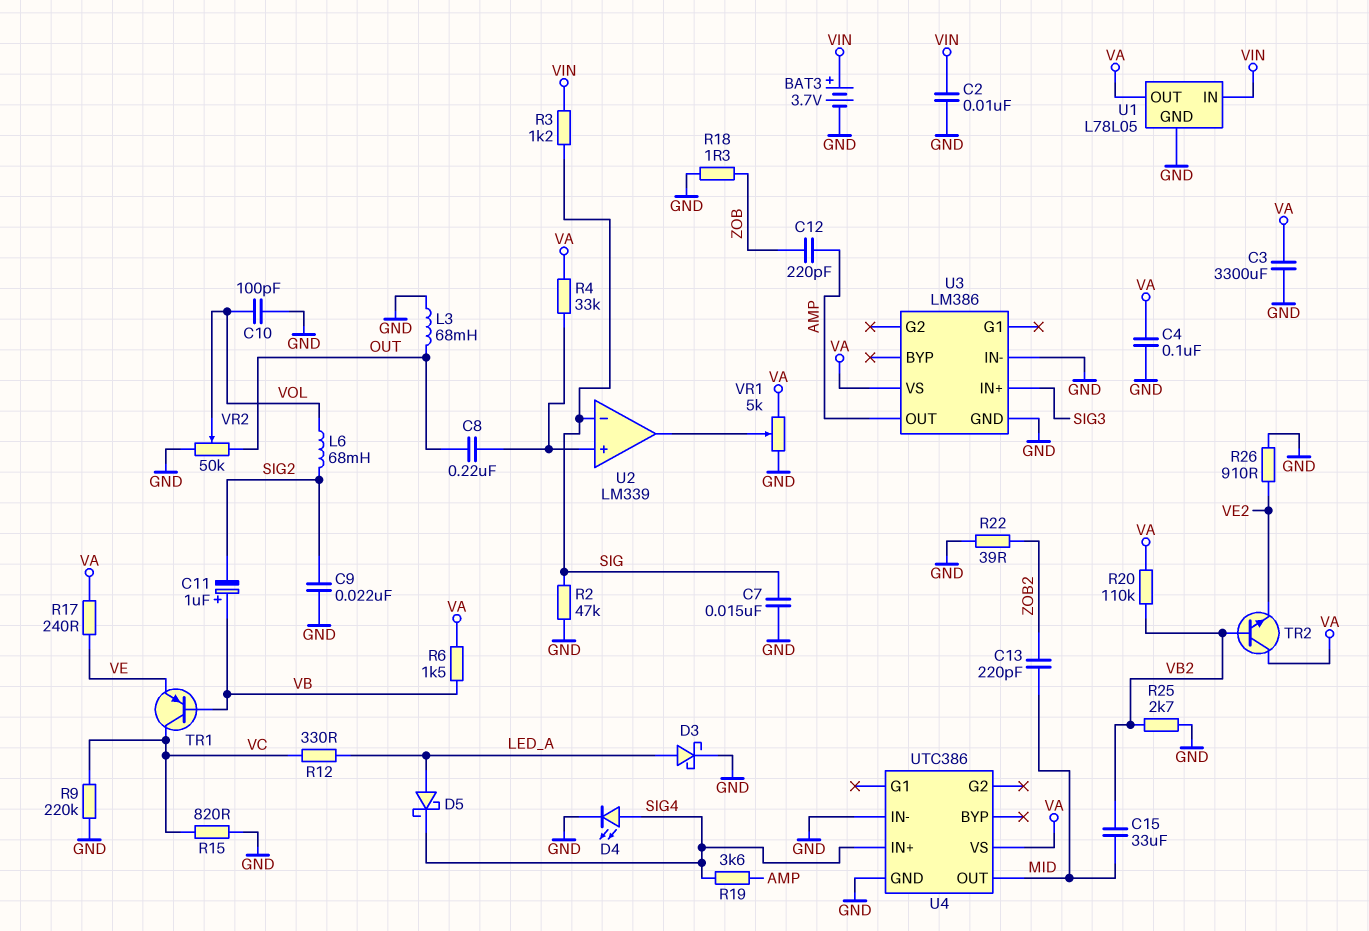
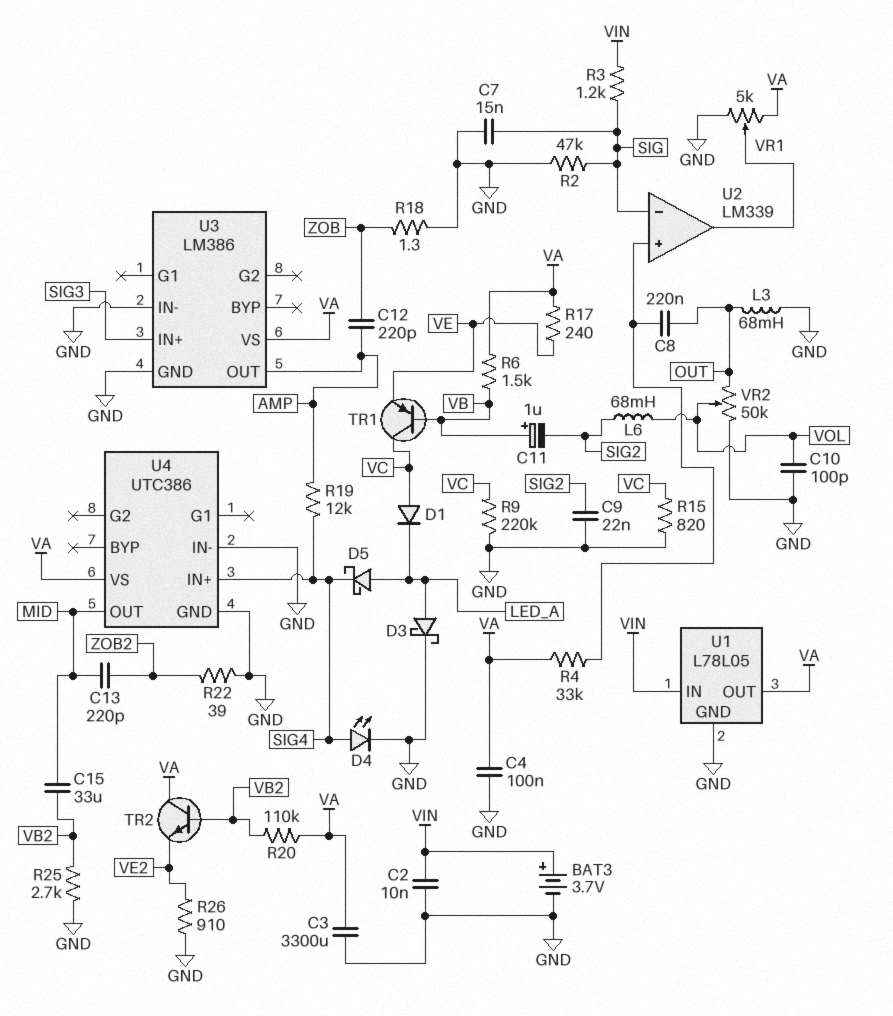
D1: none -> diode (A VC, K LED_A)
R12: 330 (LED_A, VC) -> none
R19: 3.6k (AMP, SIG4) -> 12k (AMP, SIG4)

